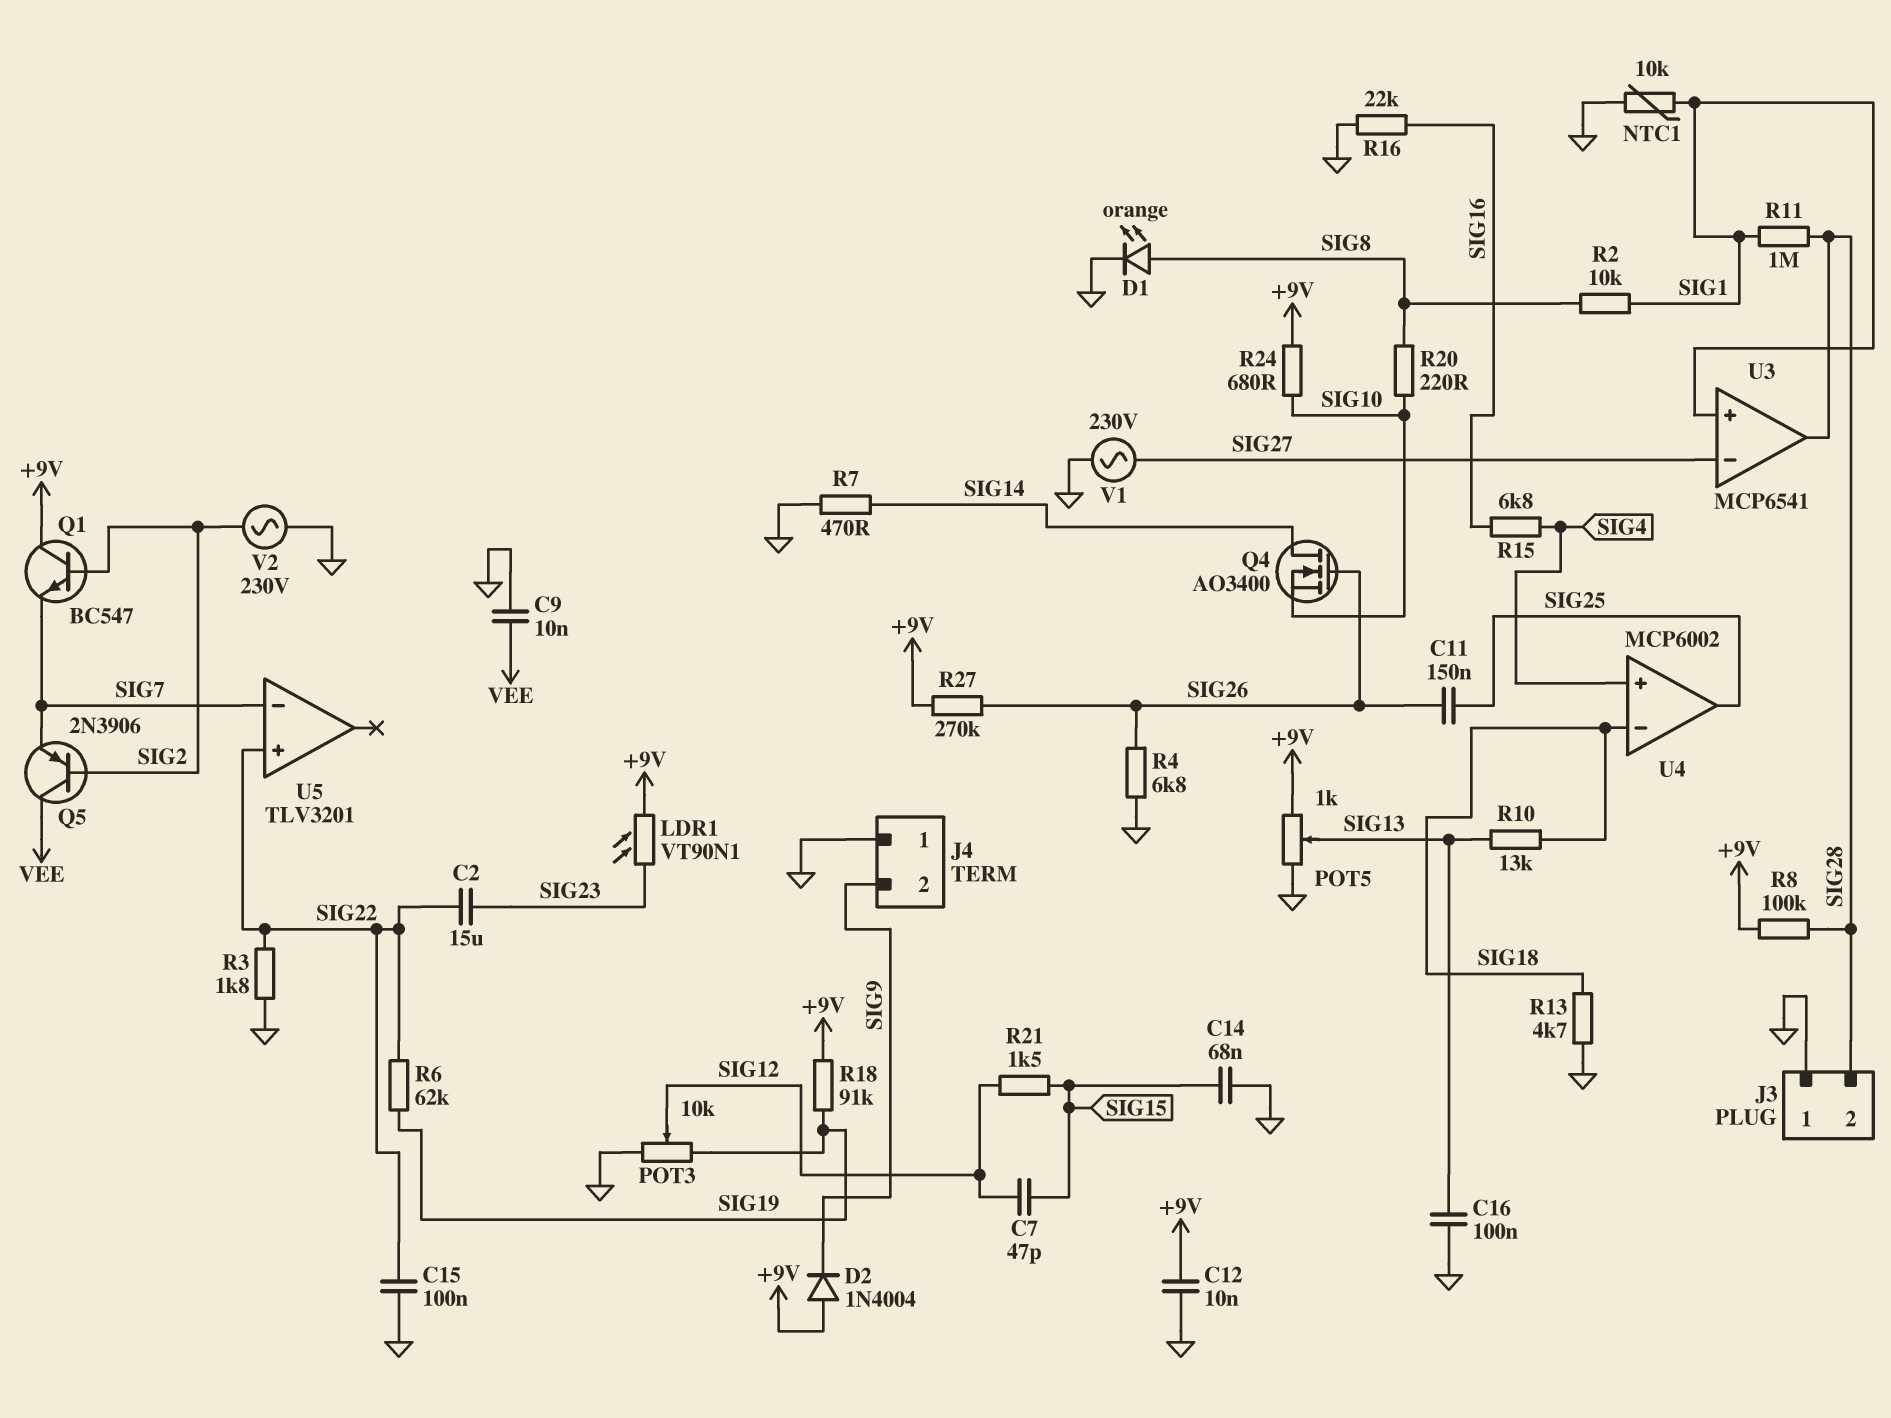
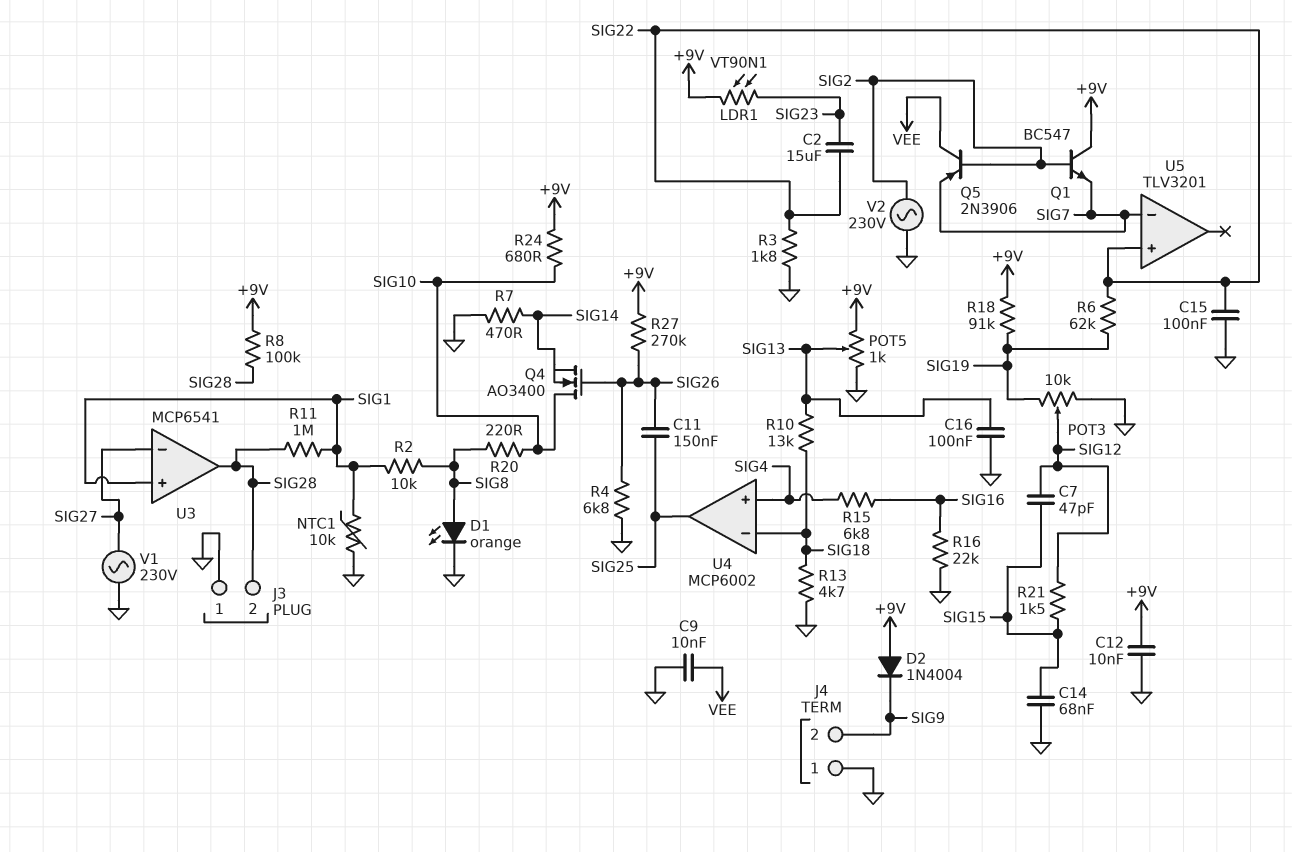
Q4: NMOS AO3400 (G SIG26, D SIG14, S SIG10) -> NMOS AO3400 (G SIG26, D SIG10, S SIG14)

